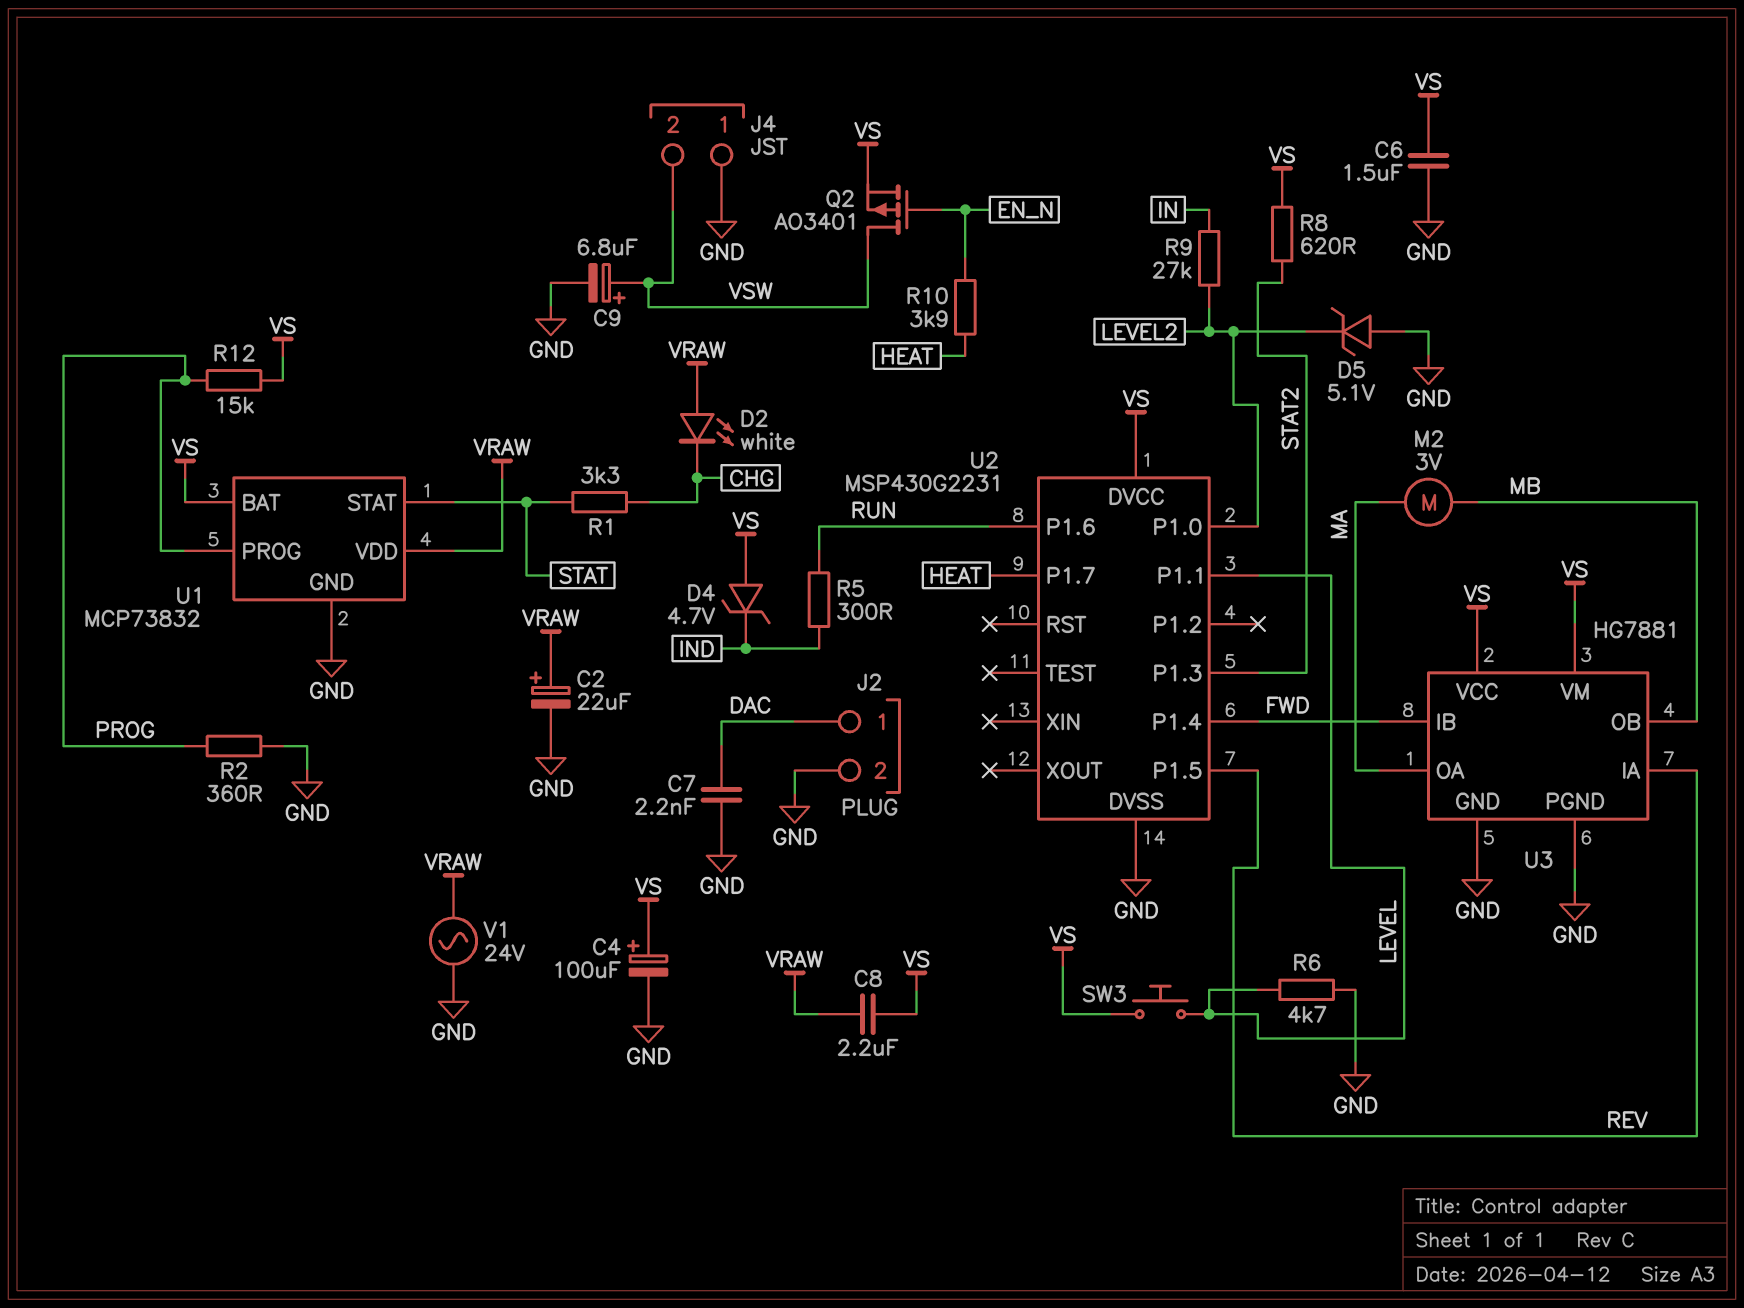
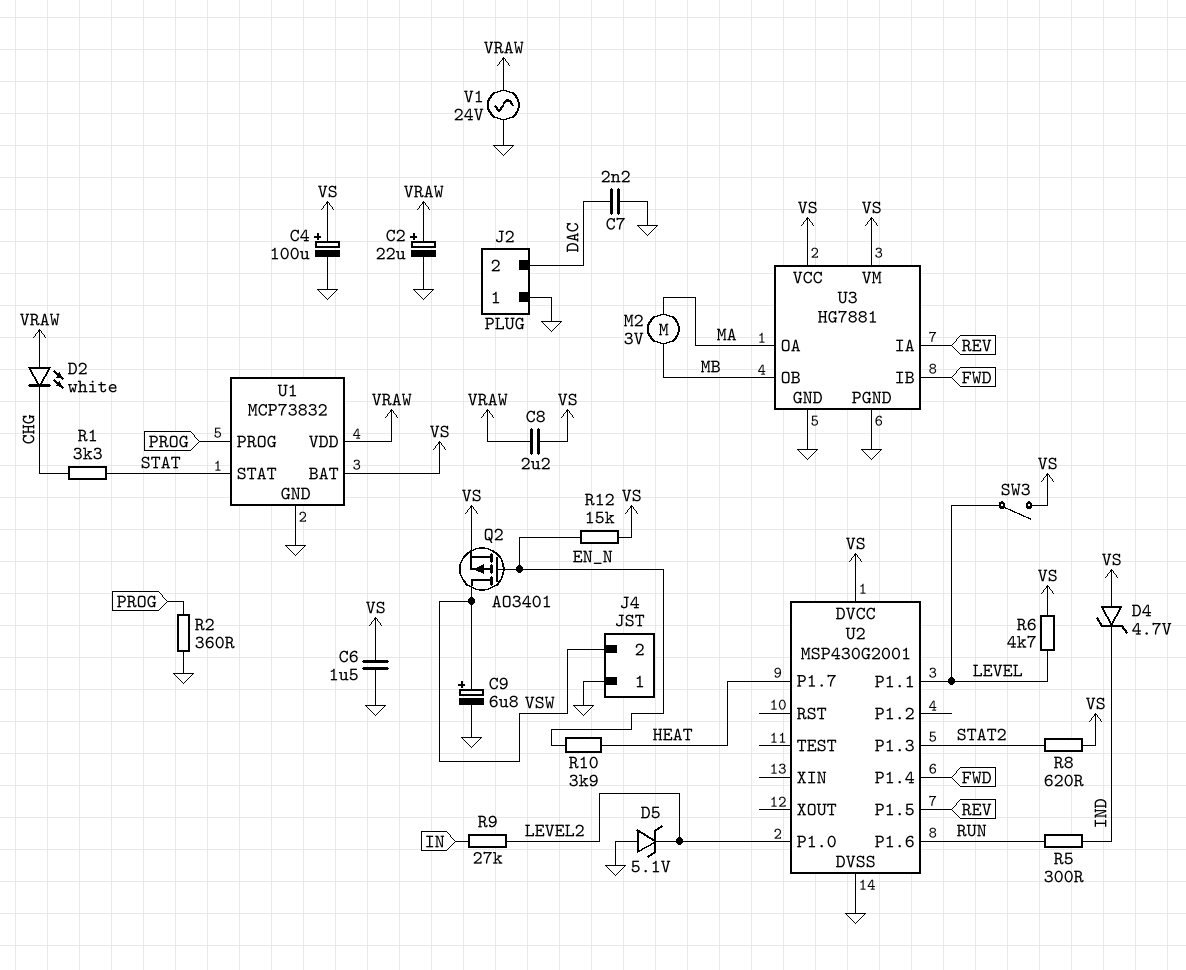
J2 pin 1: DAC -> GND
J2 pin 2: GND -> DAC
R6: 4.7k (GND, LEVEL) -> 4.7k (LEVEL, VS)
R12: 15k (PROG, VS) -> 15k (EN_N, VS)
SW3: button (LEVEL, VS) -> switch (LEVEL, VS)
U2: MSP430G2231 -> MSP430G2001

